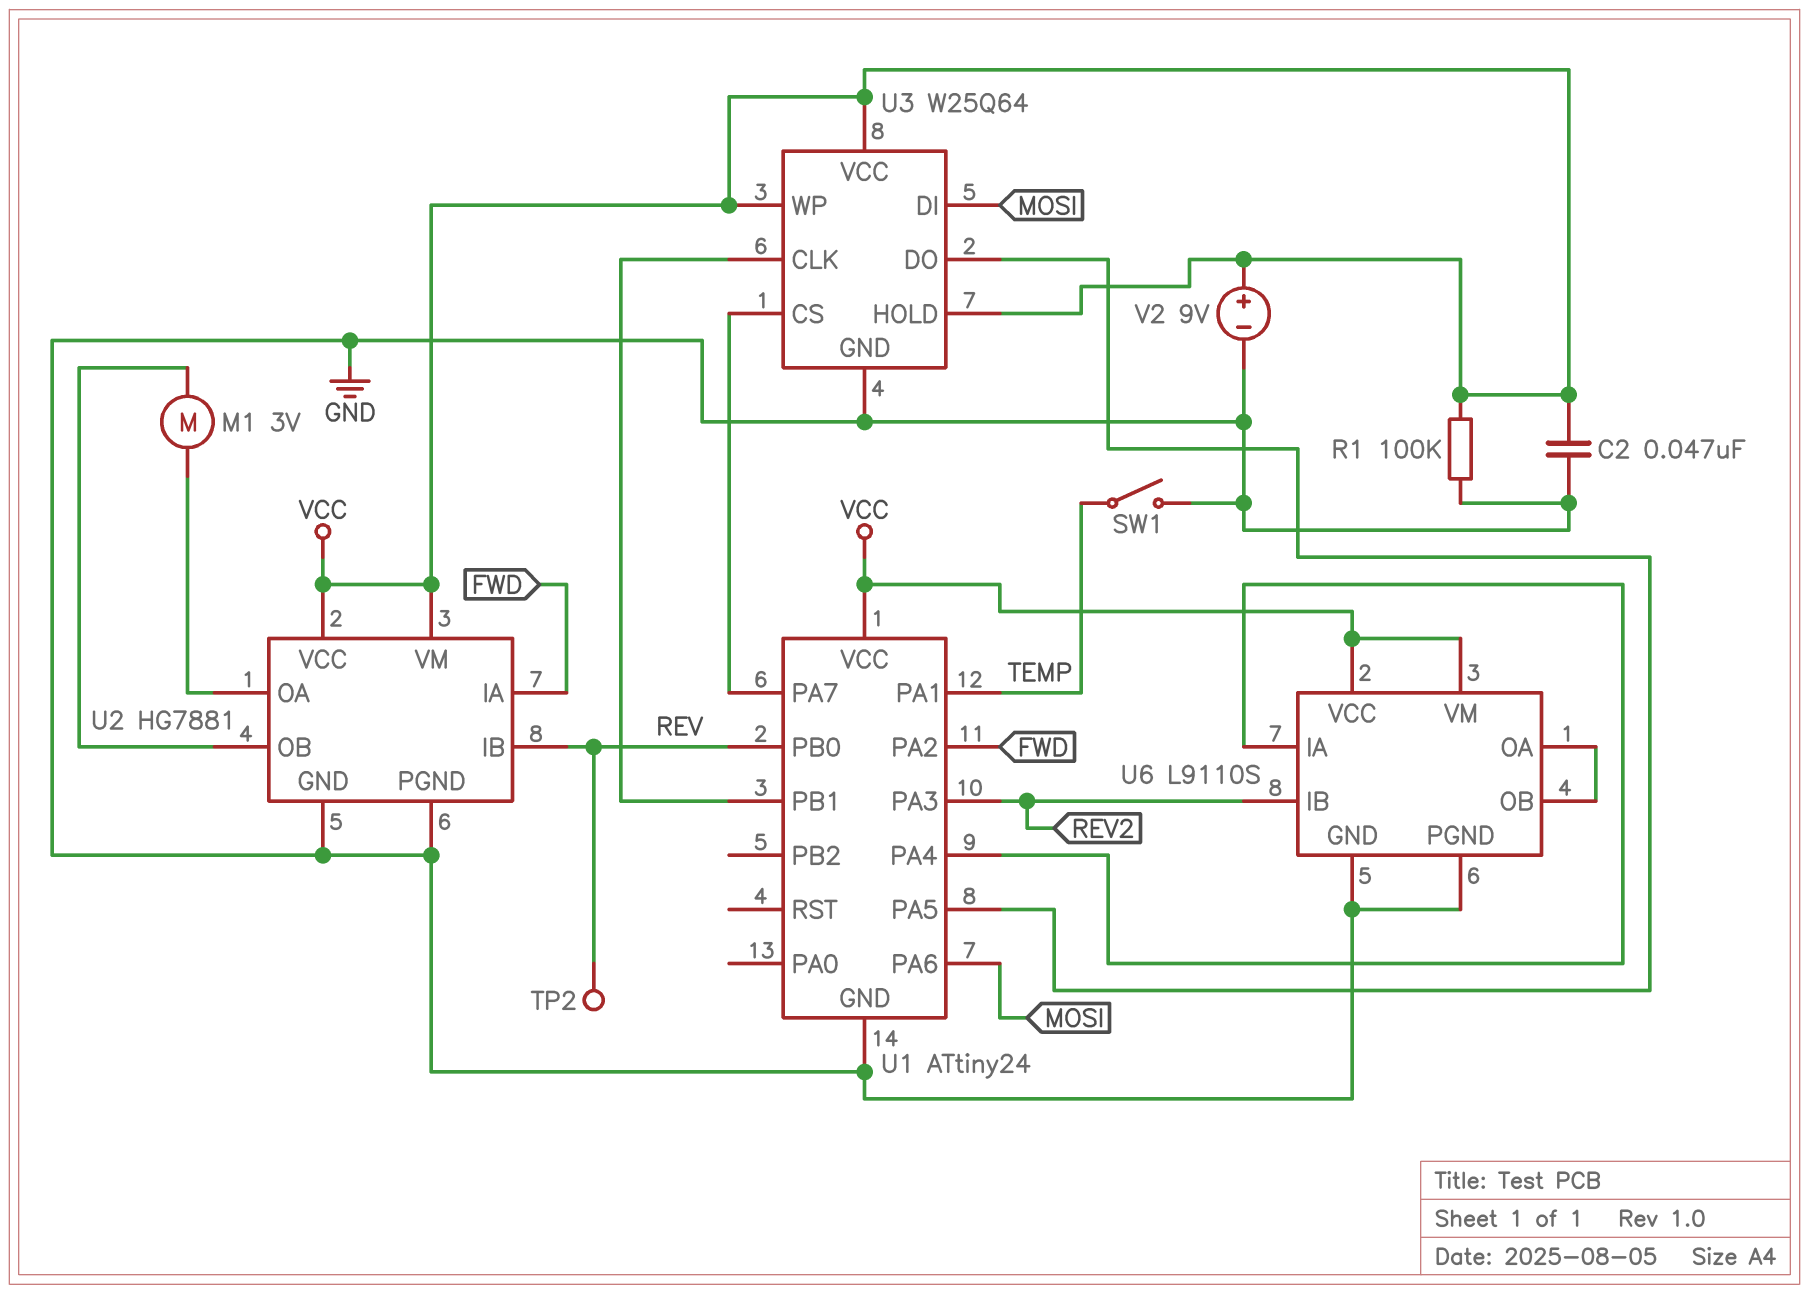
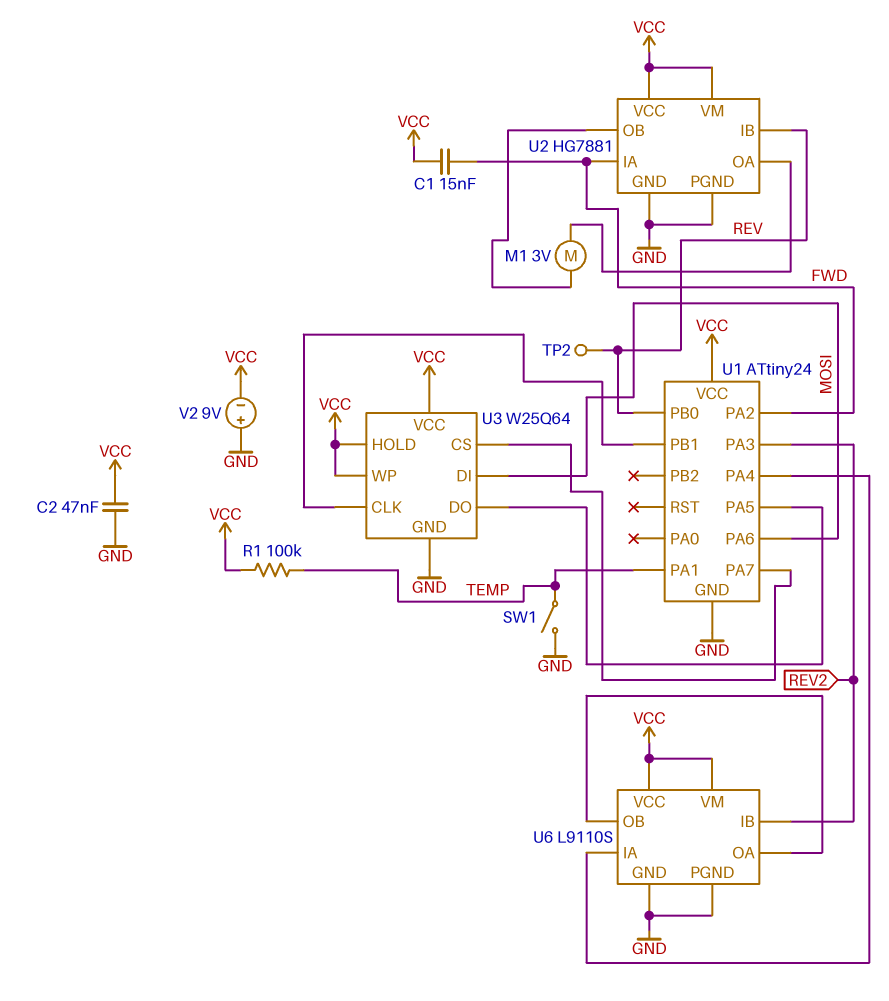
C1: none -> 15nF (FWD, VCC)
R1: 100k (GND, VCC) -> 100k (TEMP, VCC)
V2: 9V (plus VCC, minus GND) -> 9V (plus GND, minus VCC)

